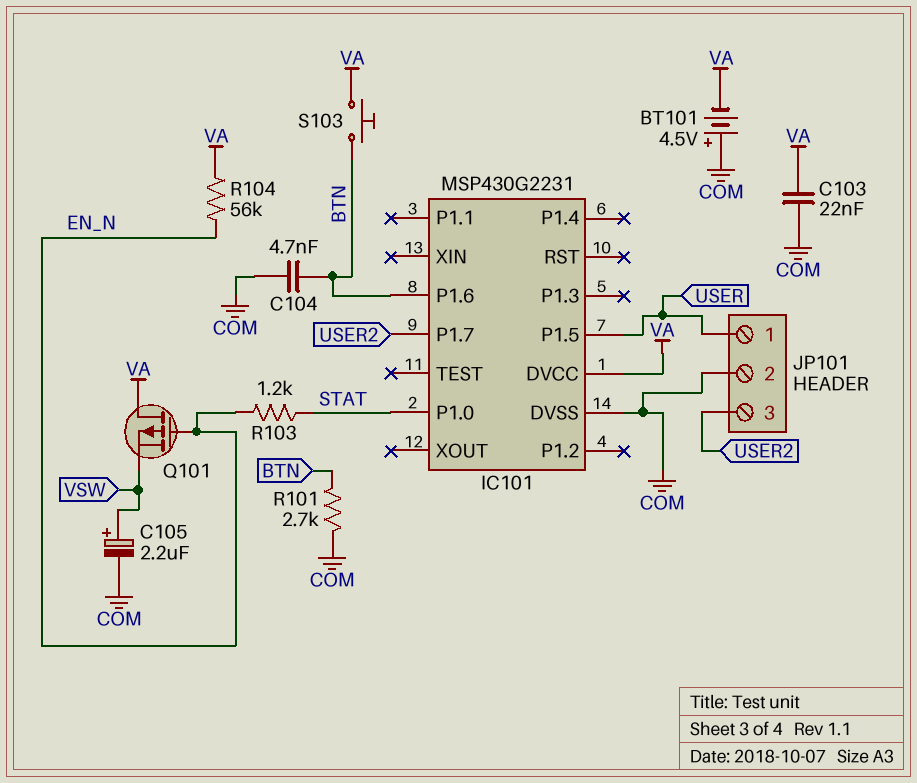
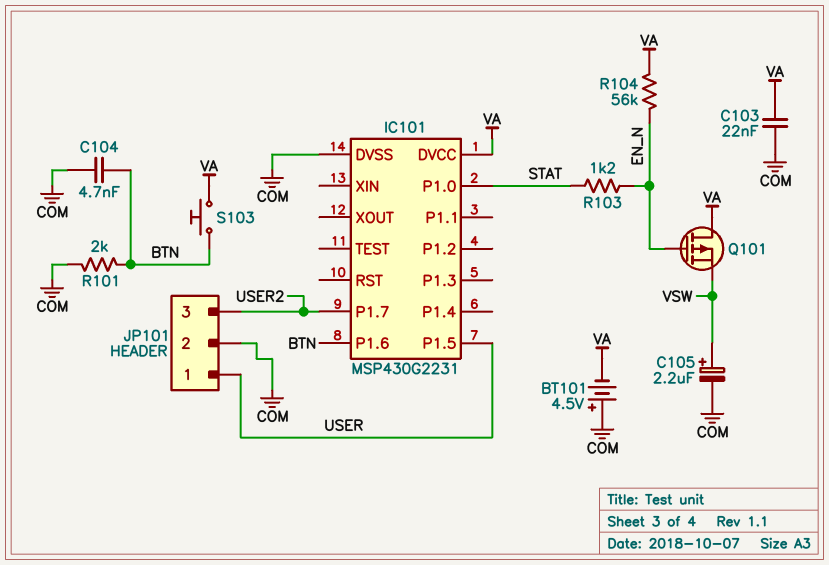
R101: 2.7k (BTN, COM) -> 2k (BTN, COM)

